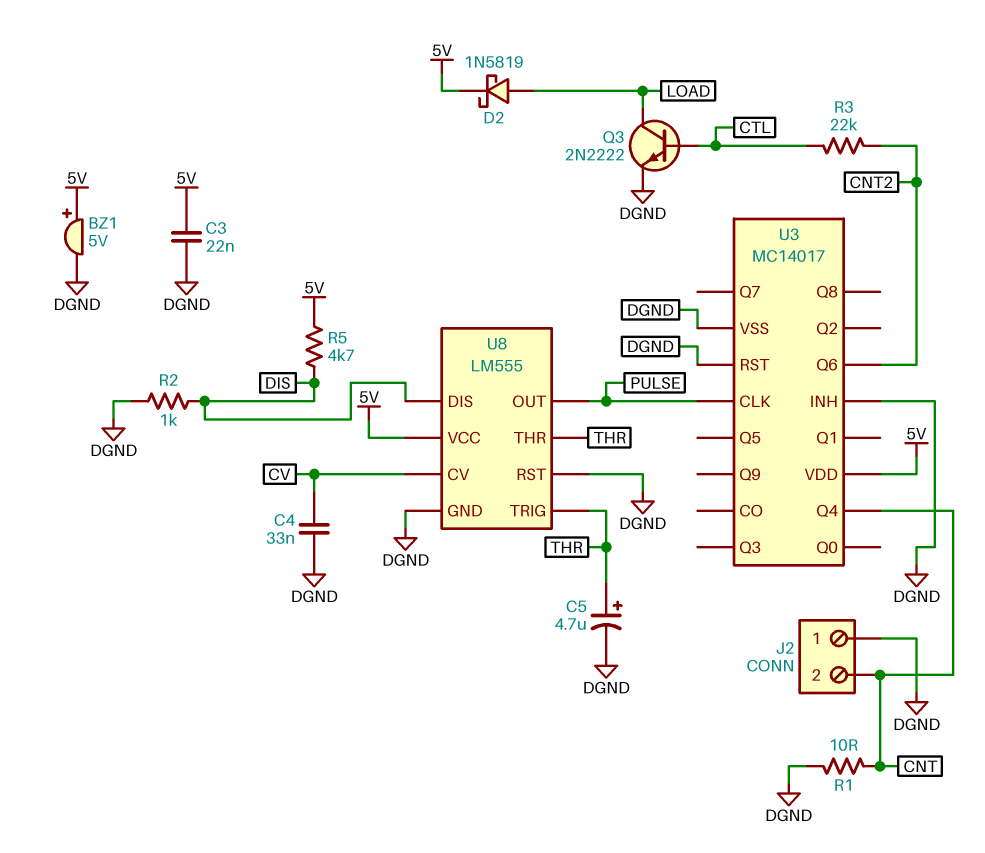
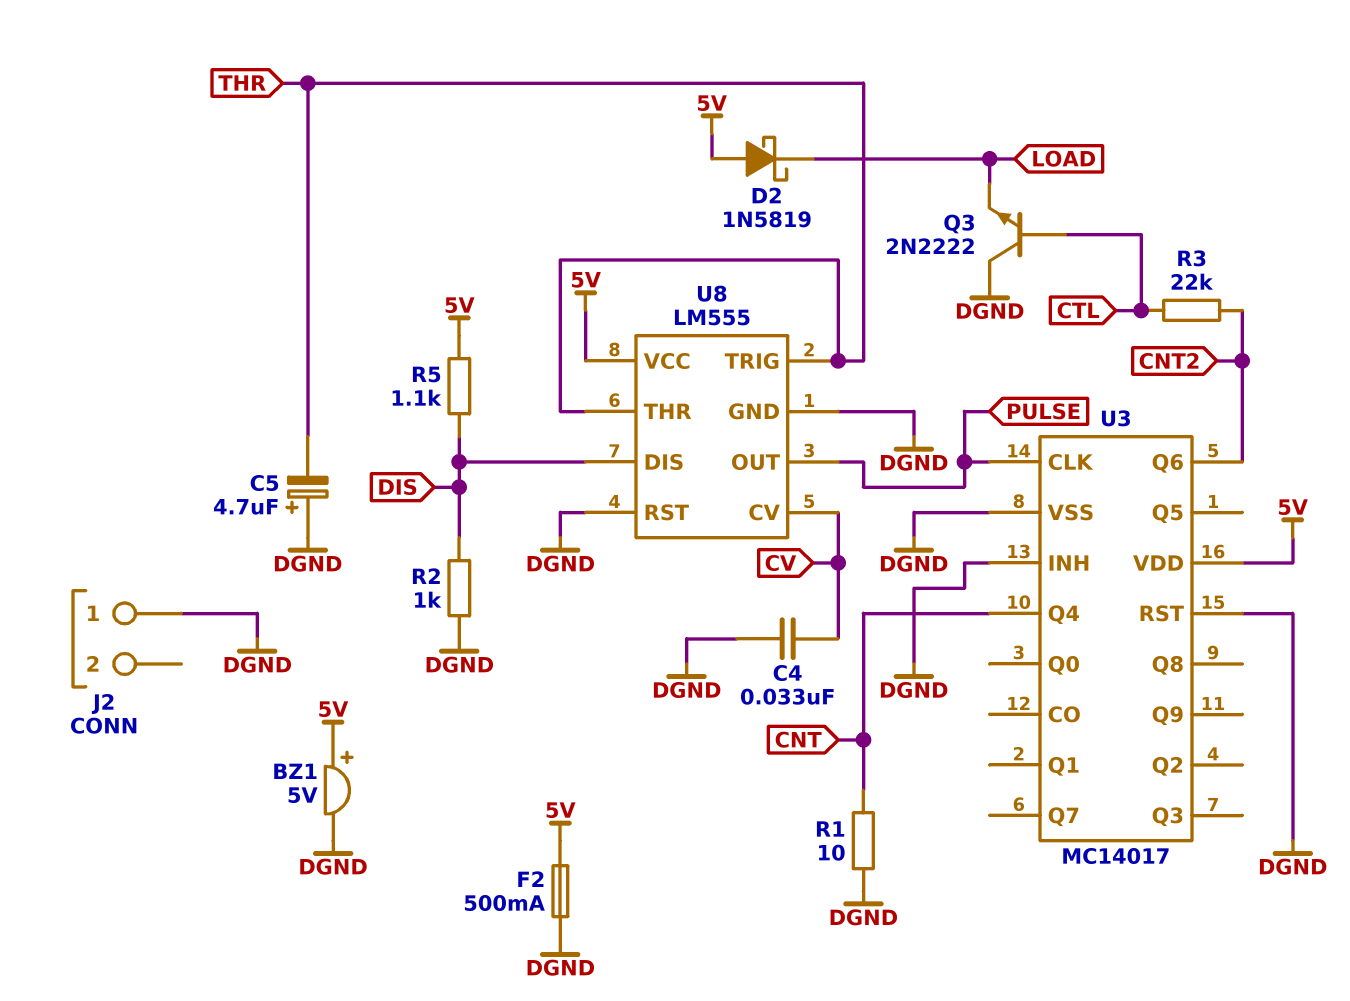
C3: 22nF (5V, DGND) -> none
C5: 4.7uF (plus THR, minus DGND) -> 4.7uF (plus DGND, minus THR)
D2: schottky 1N5819 (A LOAD, K 5V) -> schottky 1N5819 (A 5V, K LOAD)
F2: none -> 500mA (5V, DGND)
J2 pin 2: CNT -> none
Q3: NPN 2N2222 (B CTL, C LOAD, E DGND) -> NPN 2N2222 (B CTL, C DGND, E LOAD)
R5: 4.7k (5V, DIS) -> 1.1k (5V, DIS)

